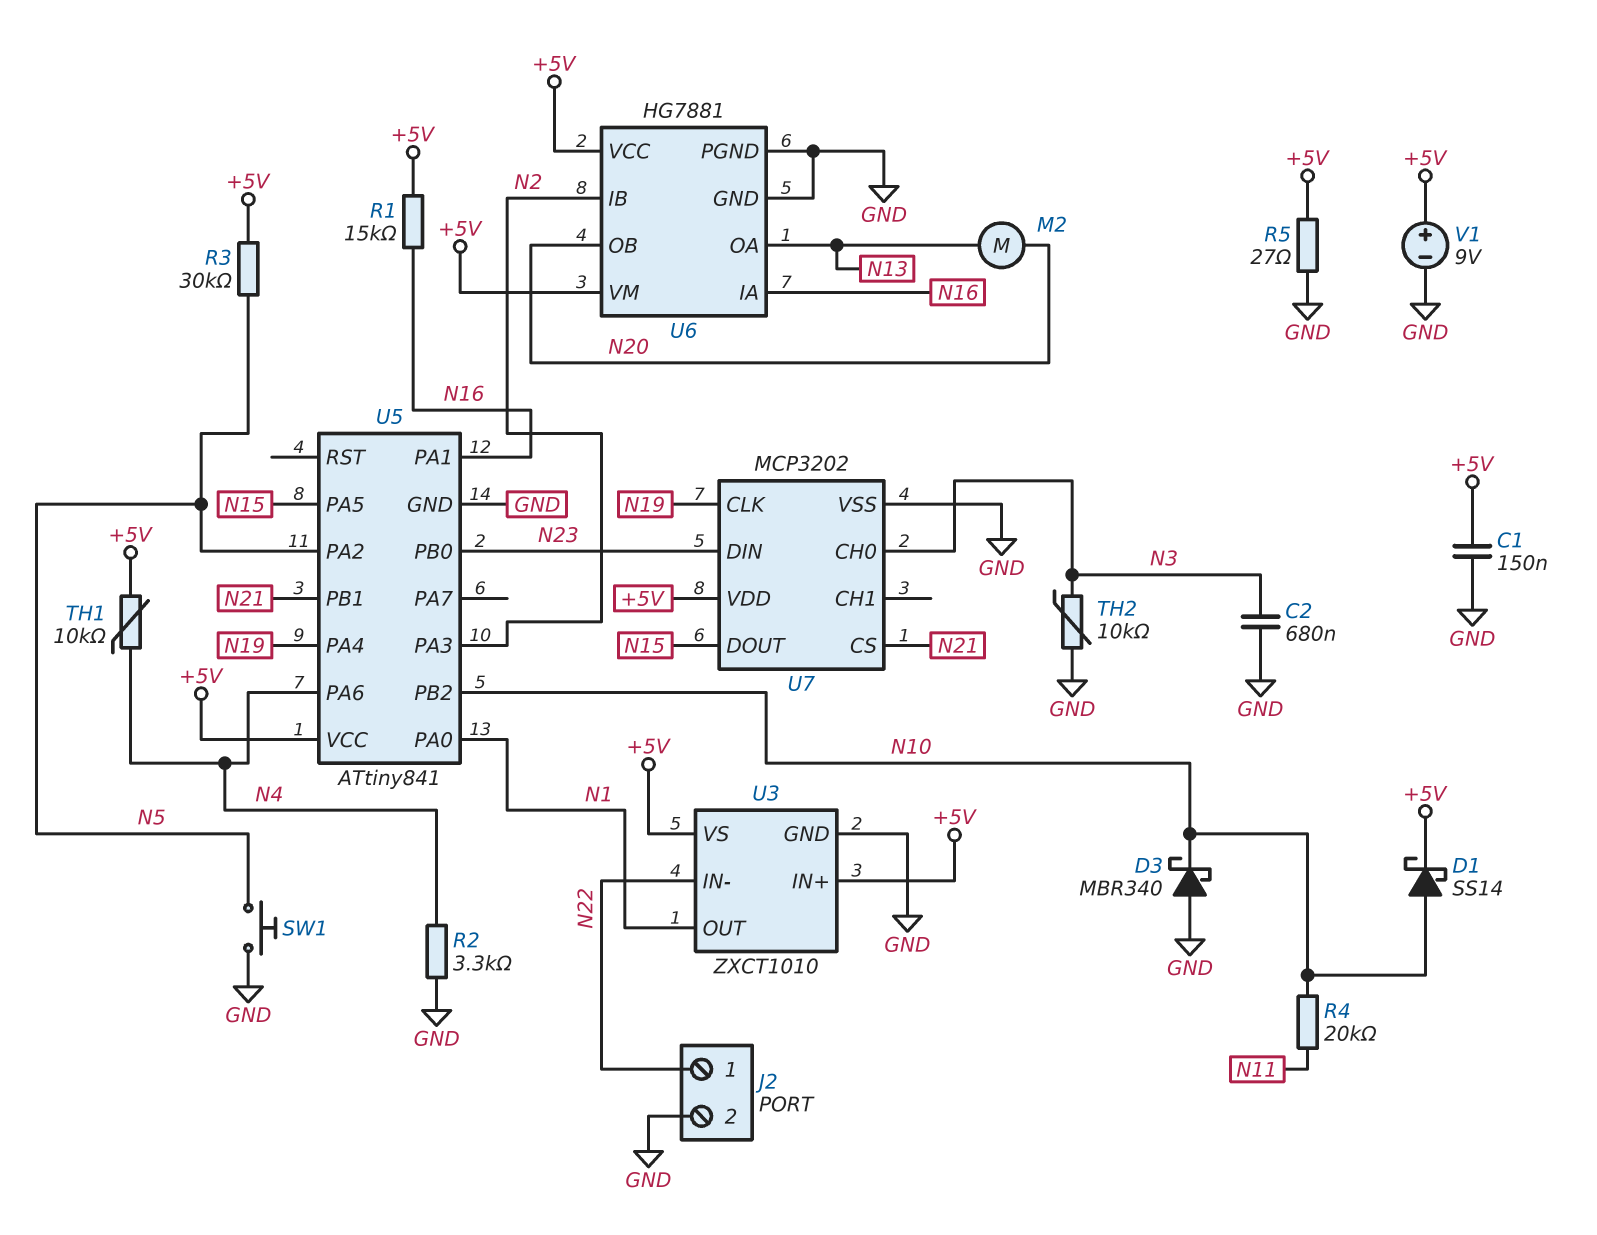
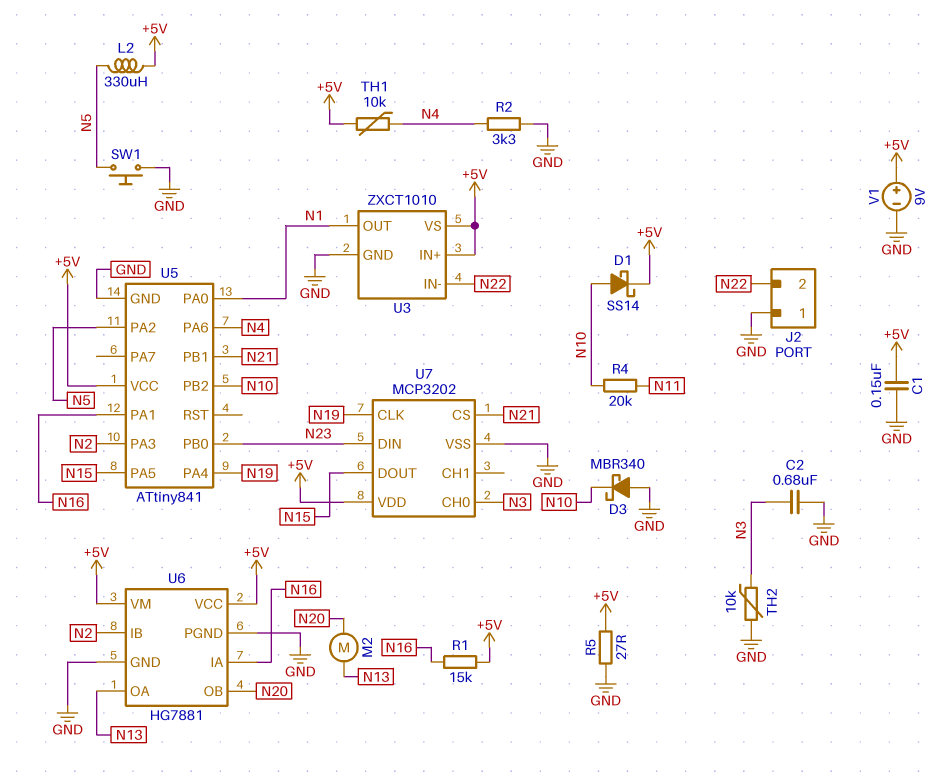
J2 pin 1: N22 -> GND
J2 pin 2: GND -> N22
L2: none -> 330uH (+5V, N5)
R3: 30k (+5V, N5) -> none

